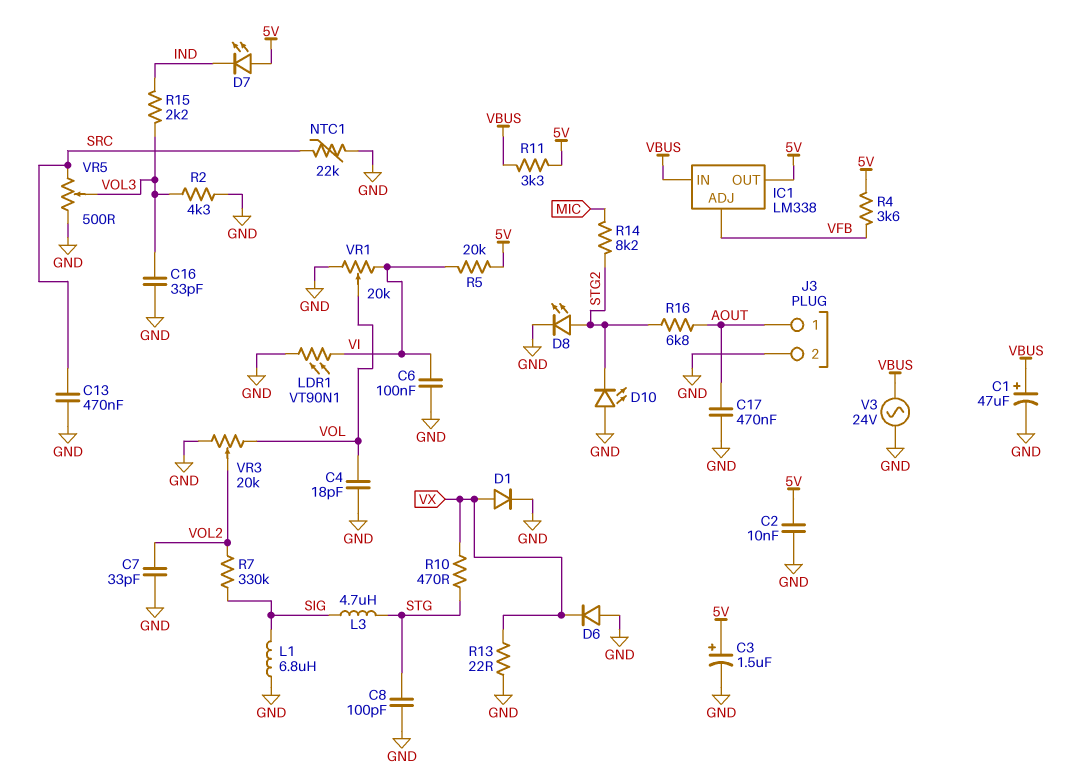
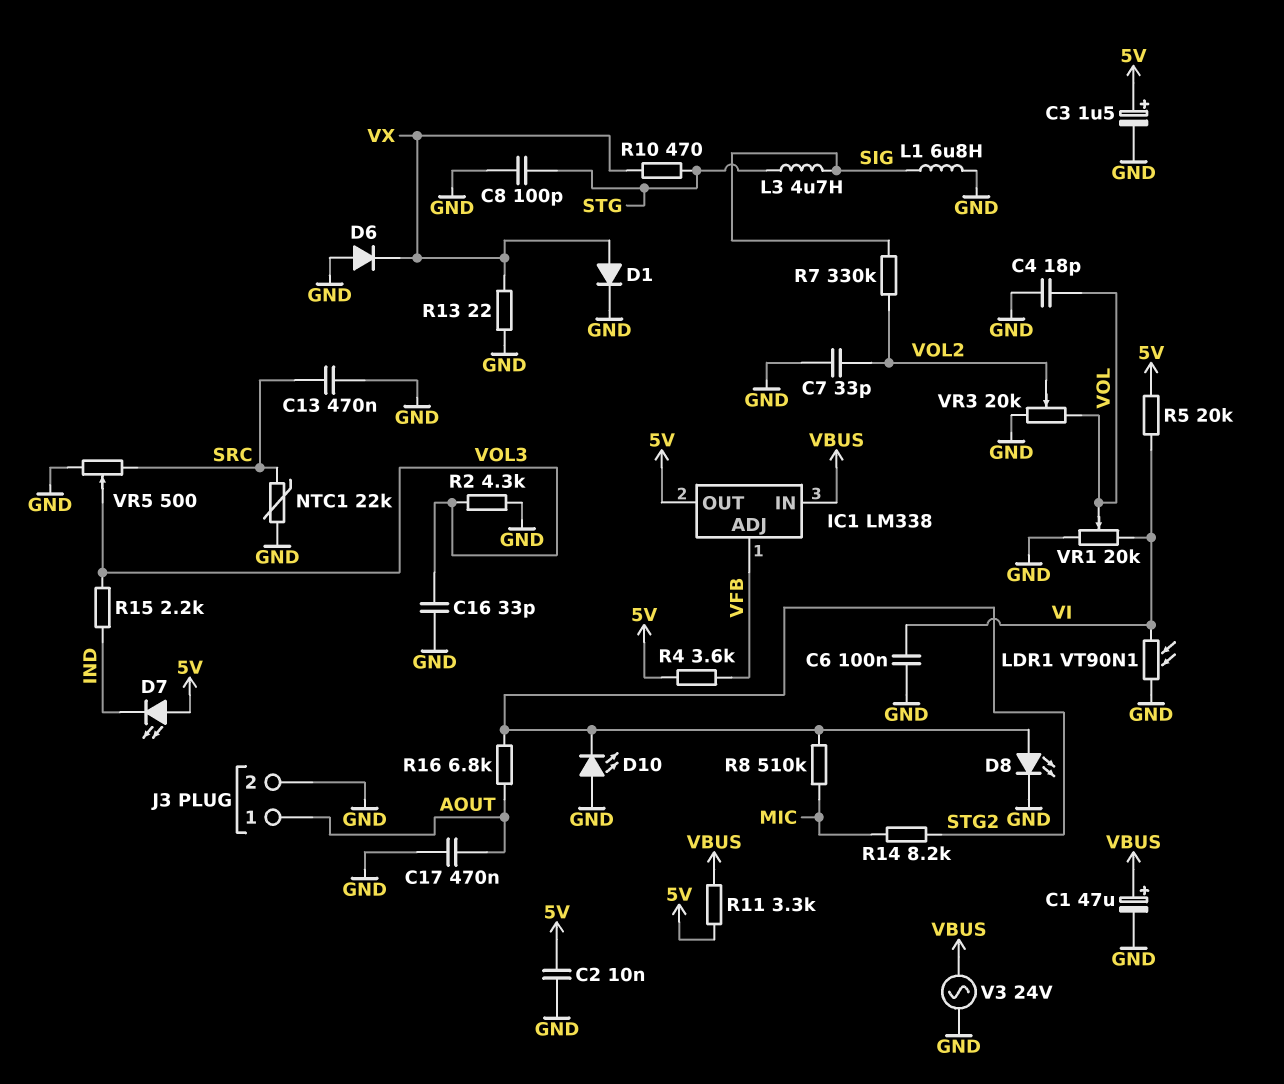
R8: none -> 510k (MIC, STG2)

